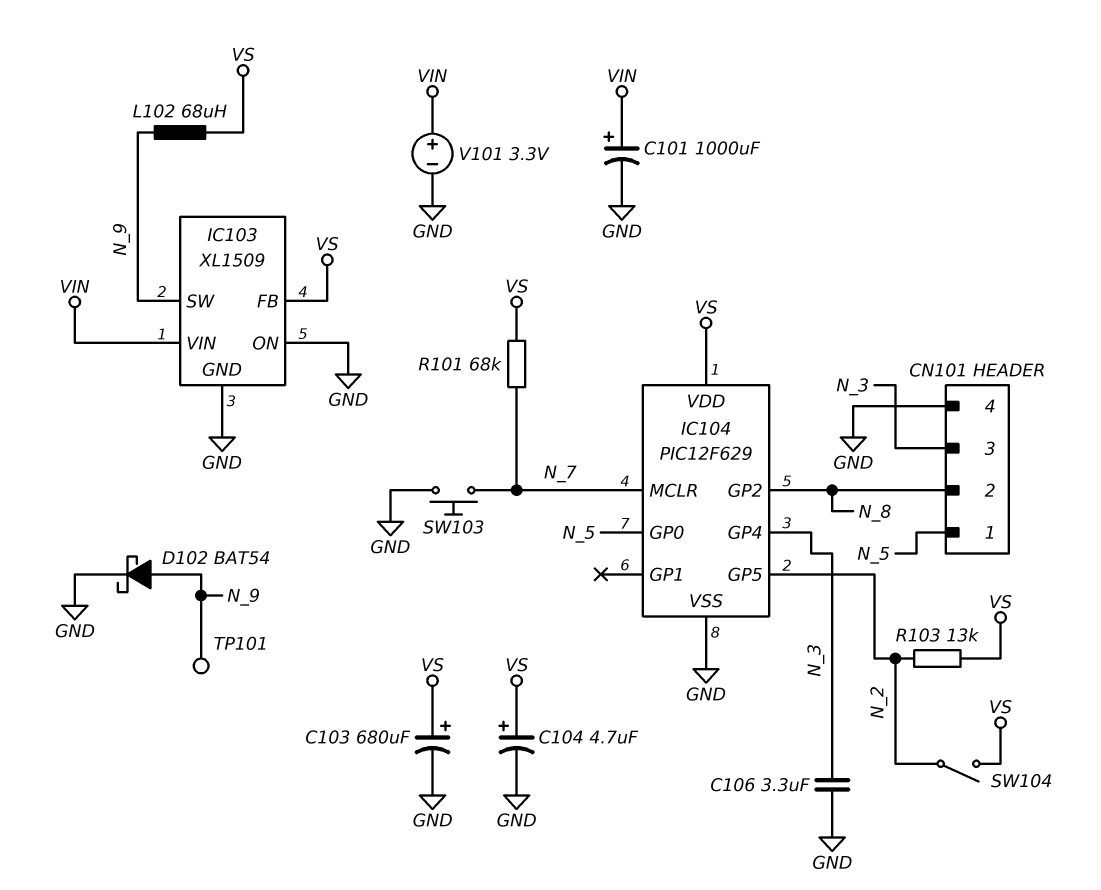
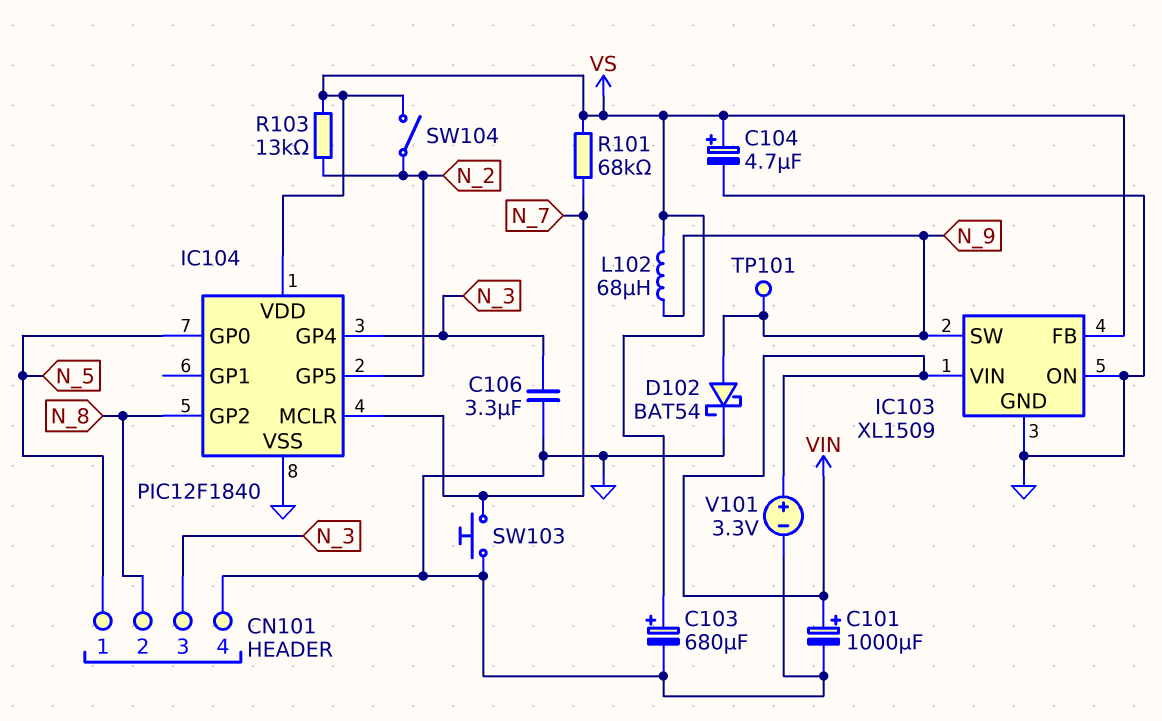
IC104: PIC12F629 -> PIC12F1840

